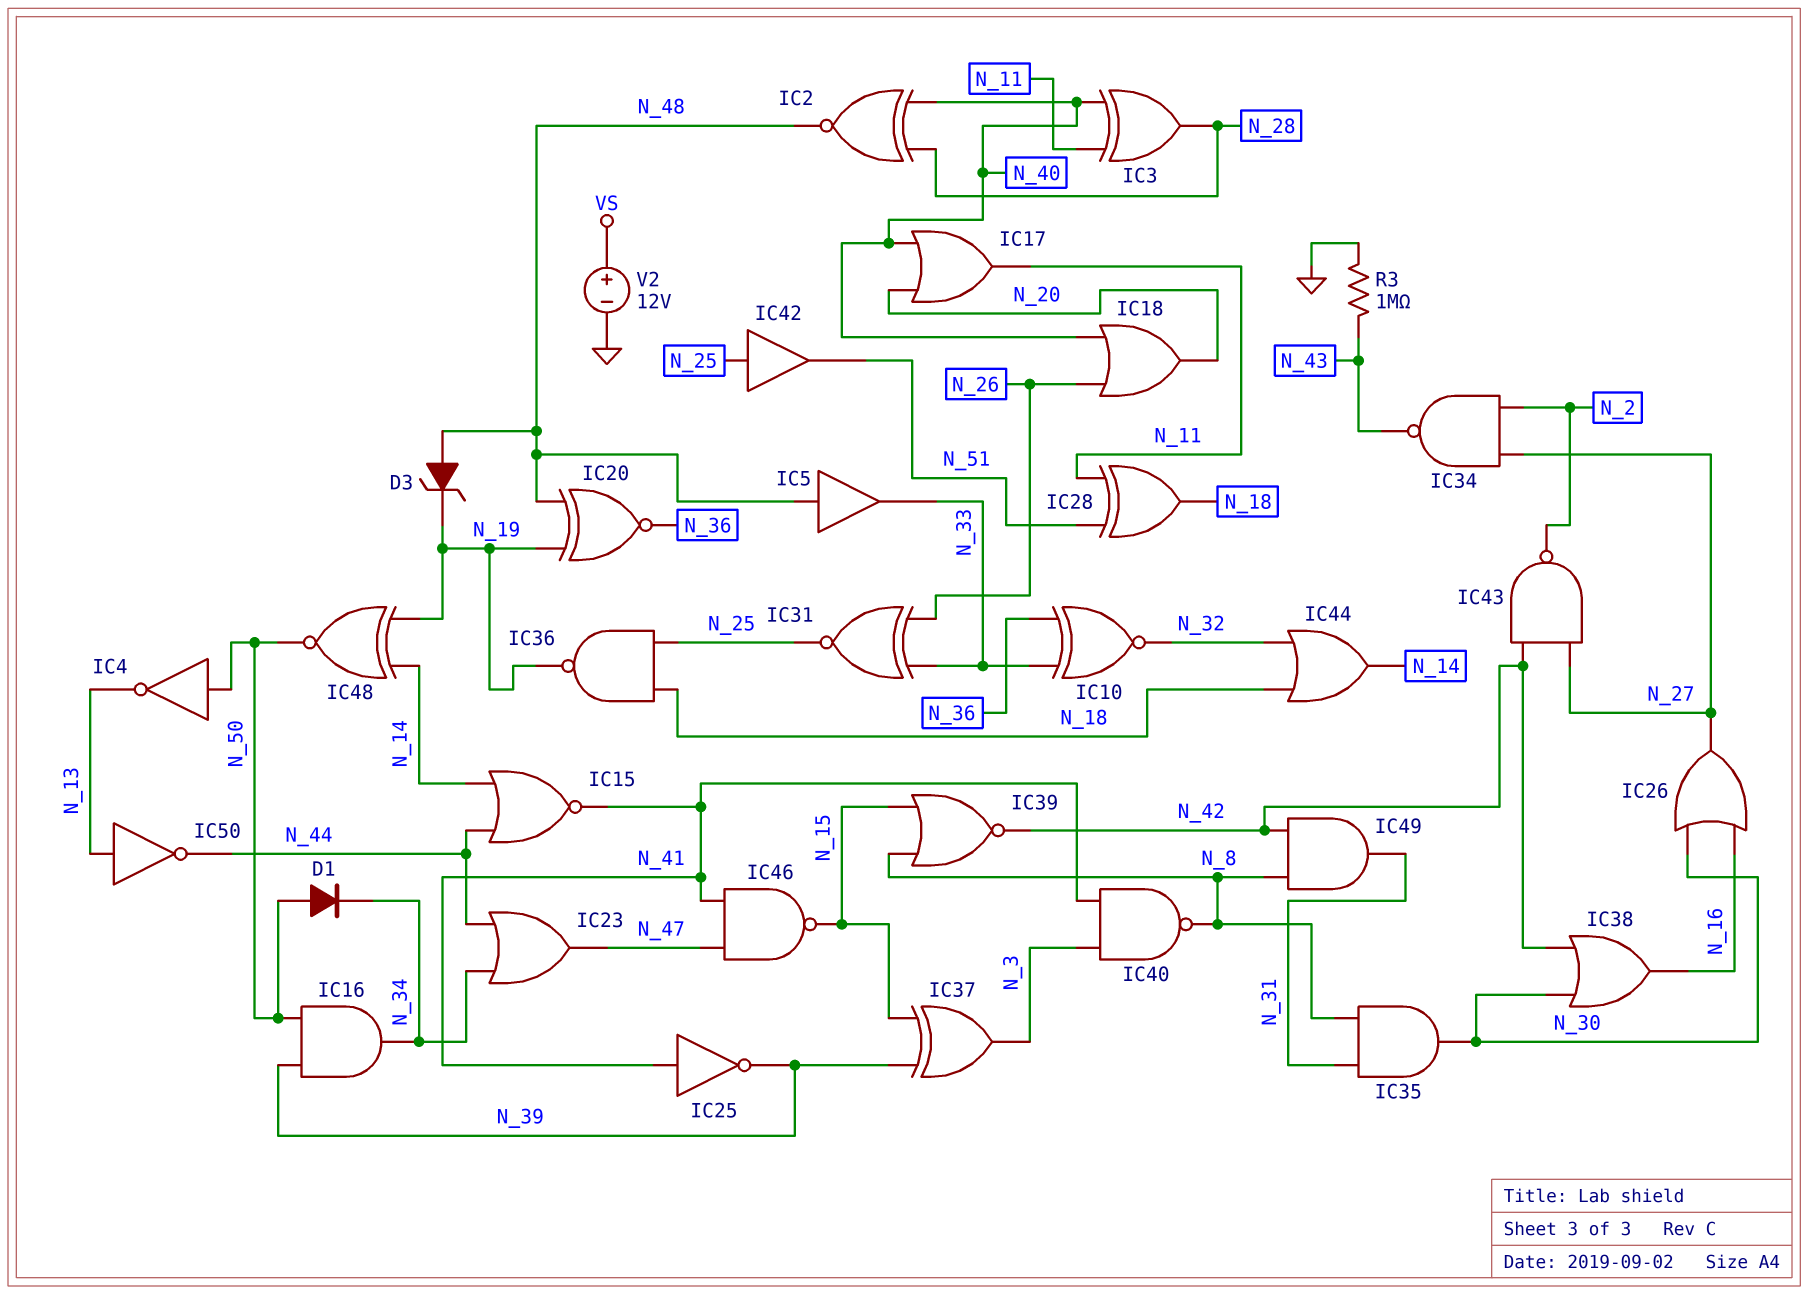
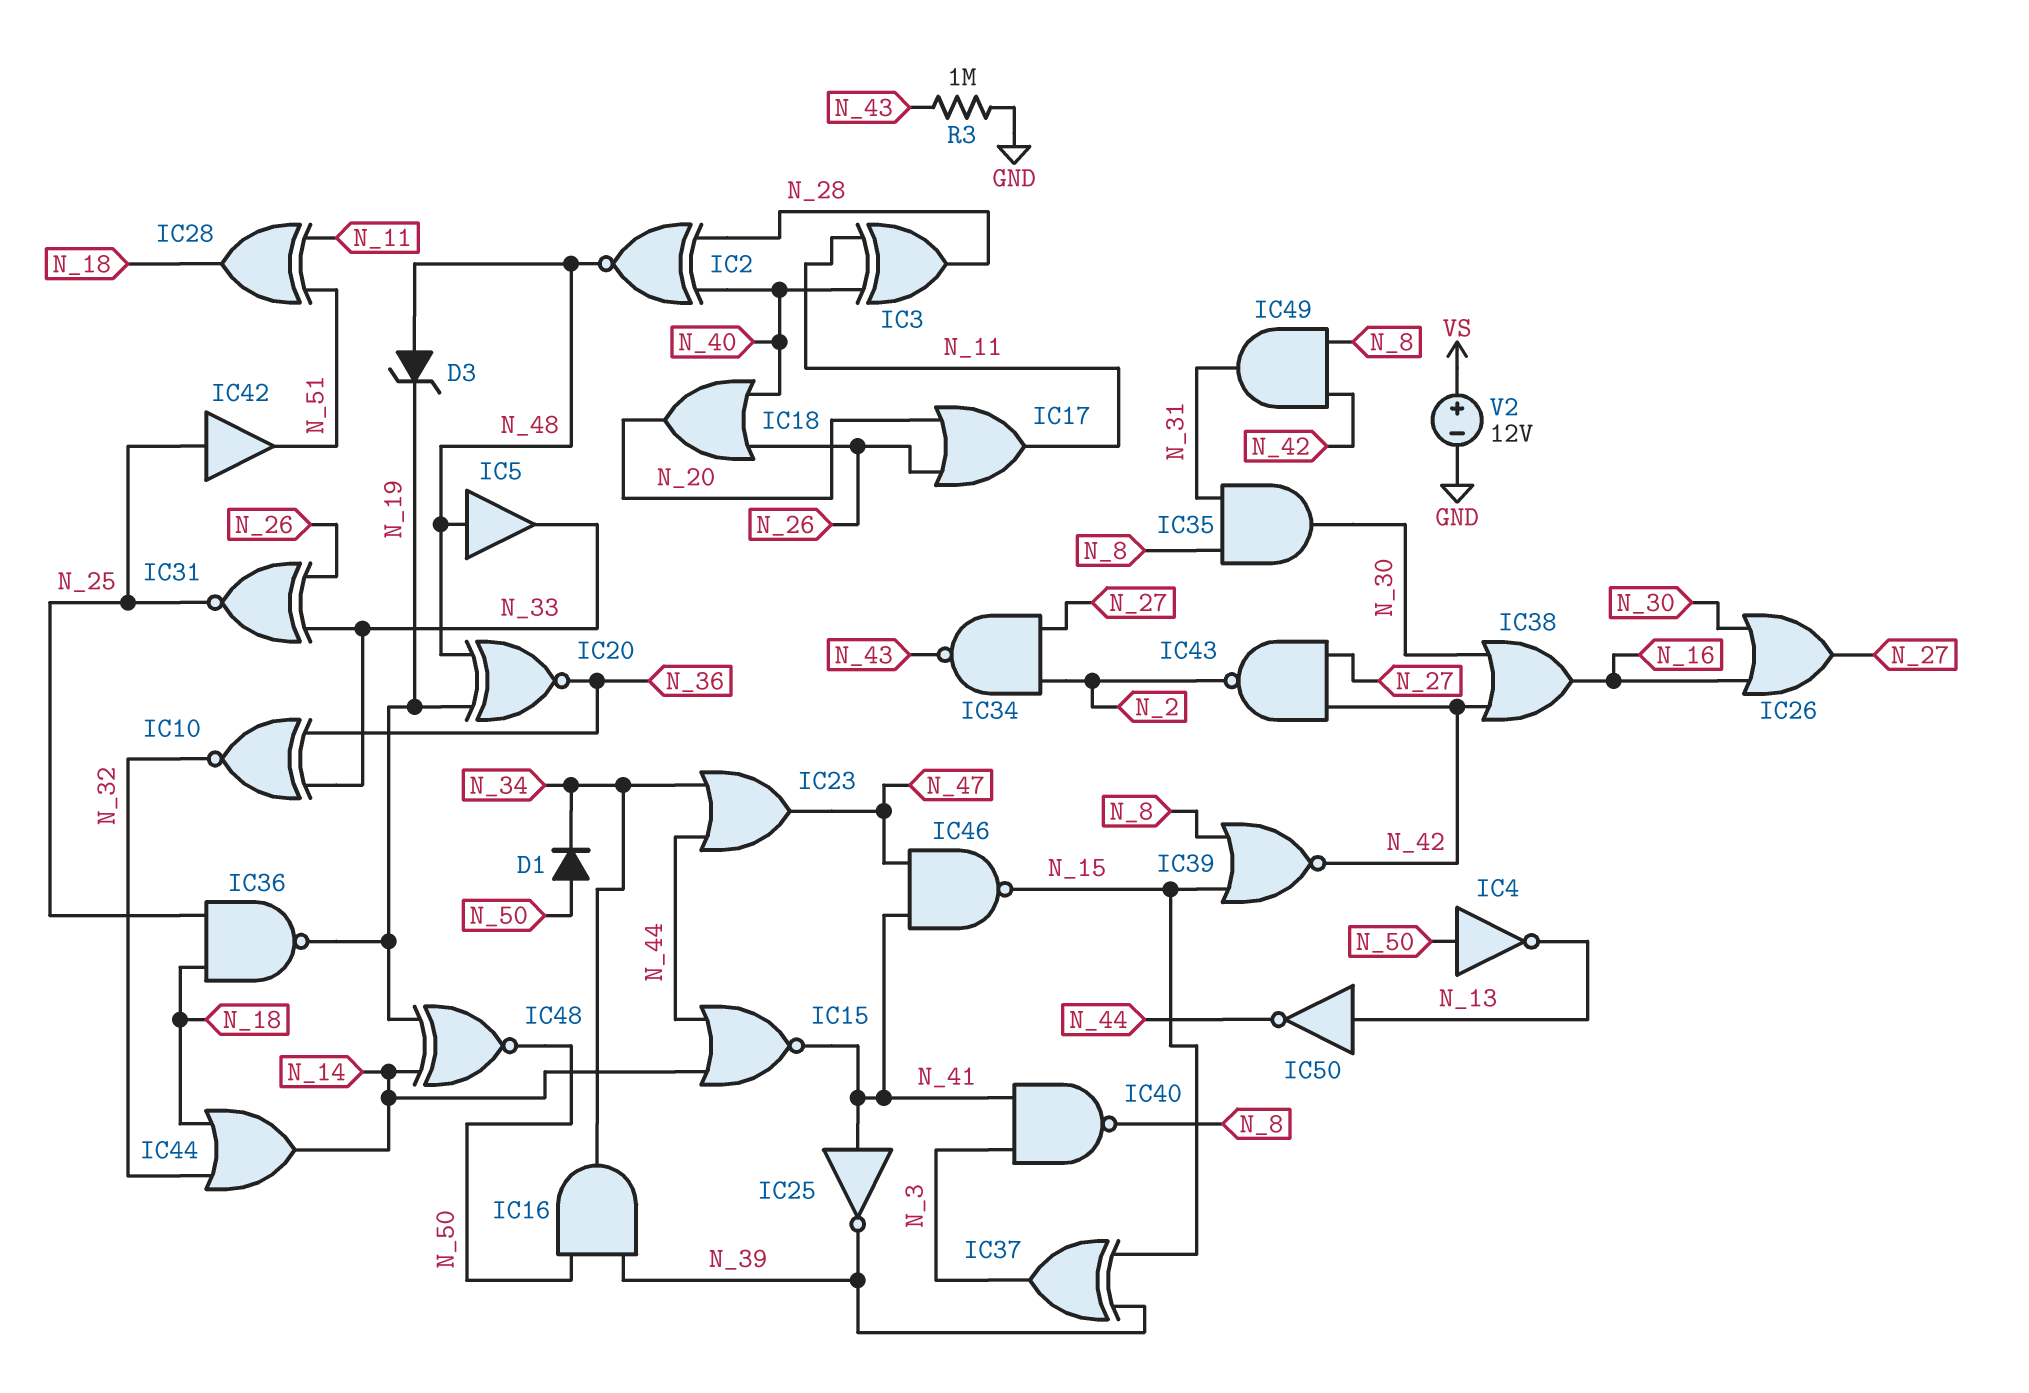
IC17: OR (in N_20, in N_40, out N_11) -> OR (in N_20, in N_26, out N_11)

